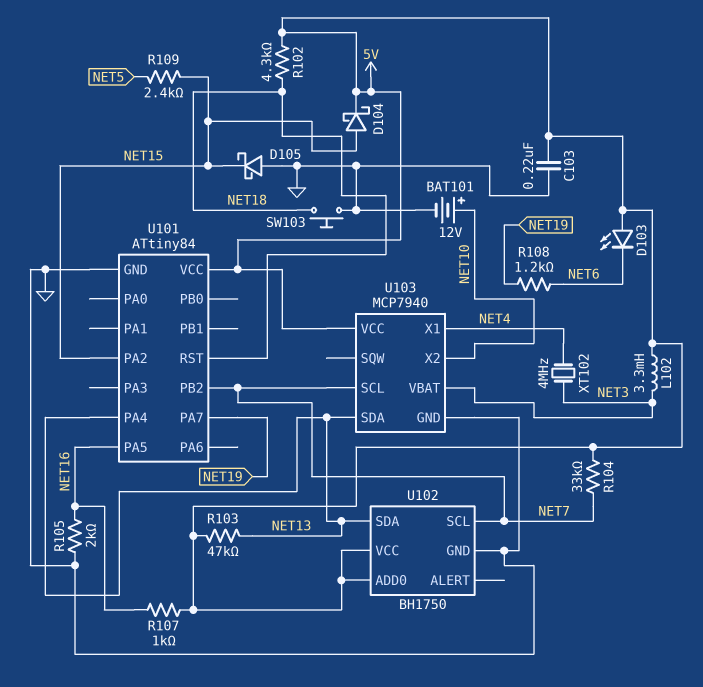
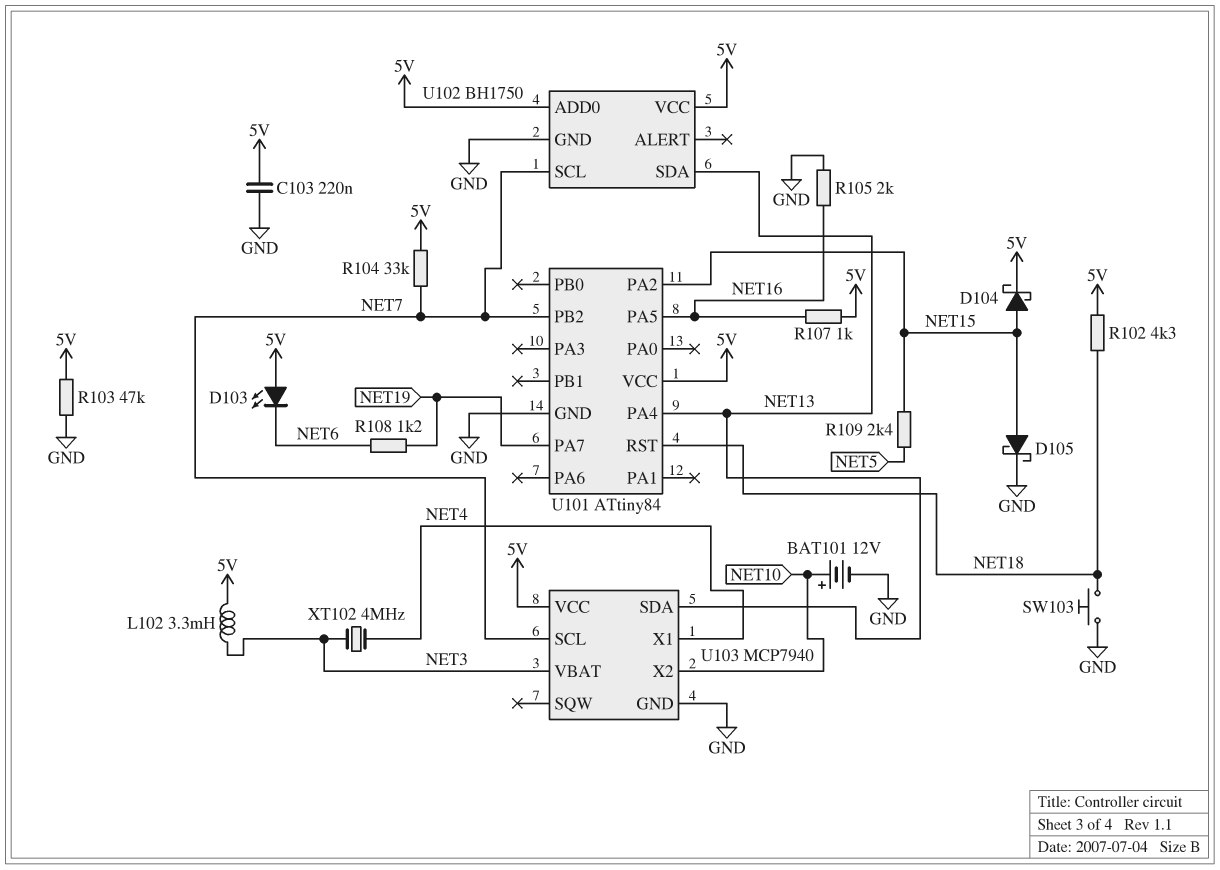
D105: schottky (A GND, K NET15) -> schottky (A NET15, K GND)
R103: 47k (5V, NET13) -> 47k (5V, GND)

